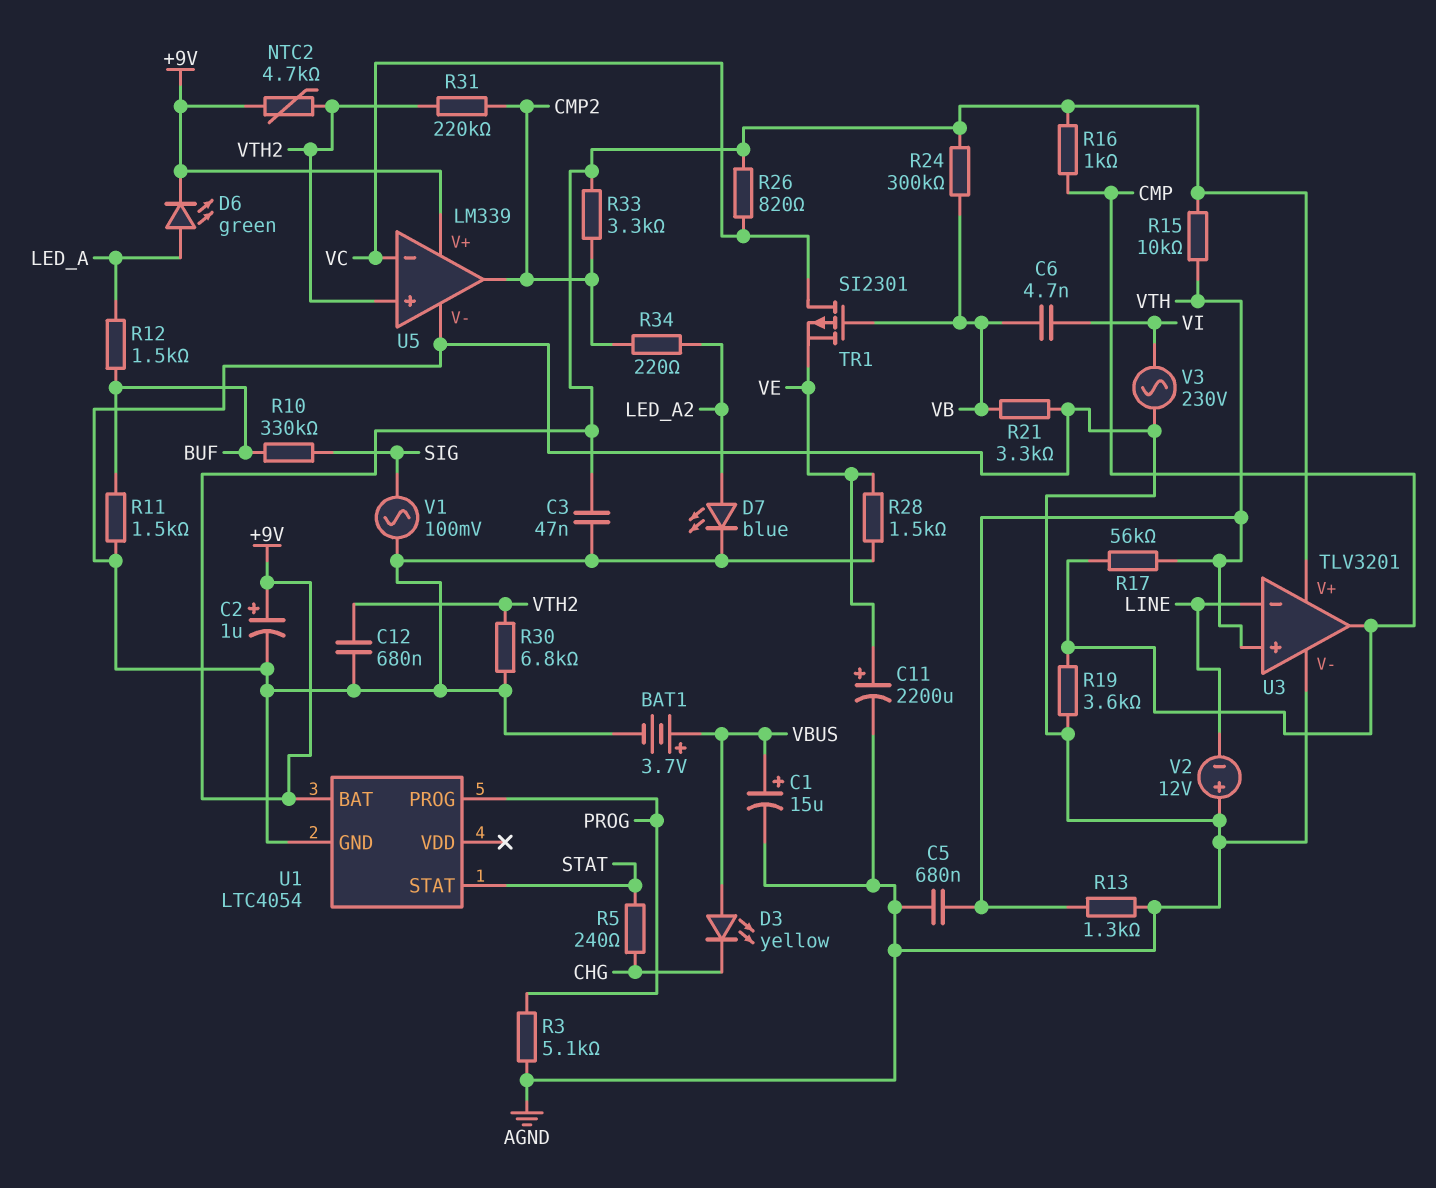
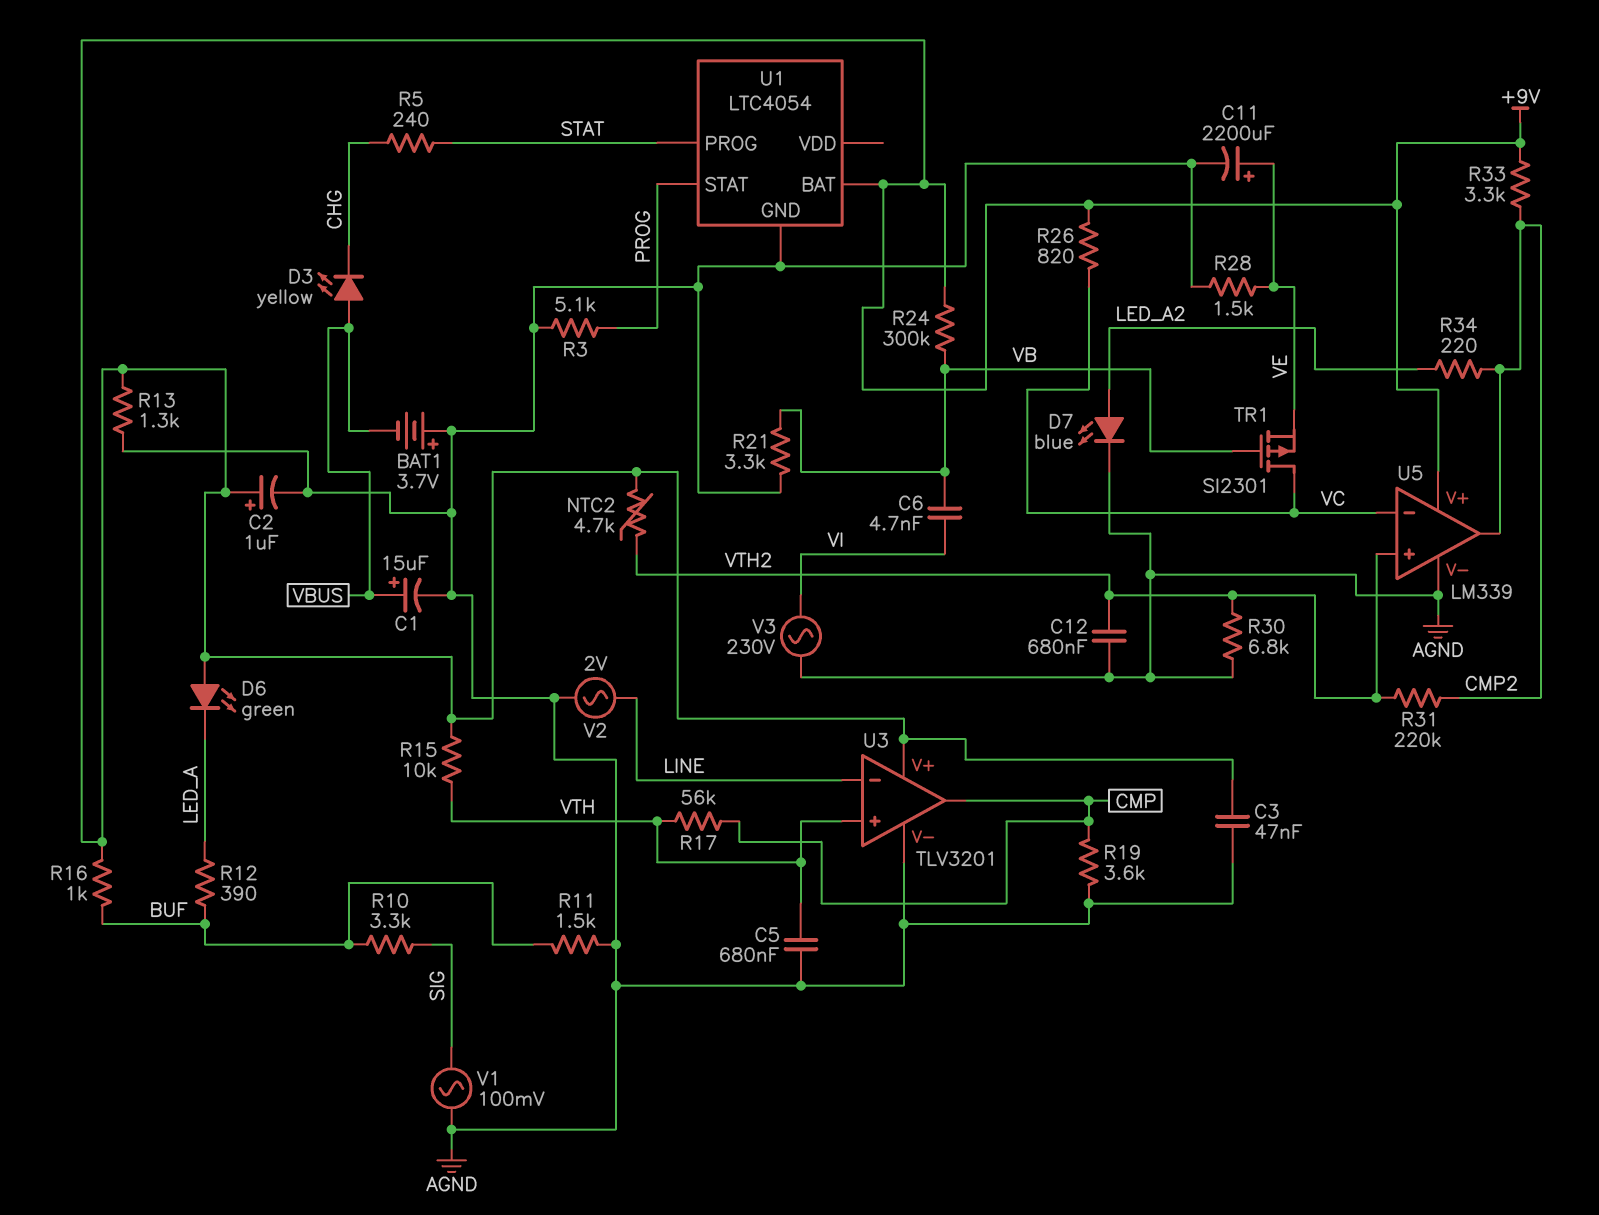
BAT1: 3.7V (plus VBUS, minus AGND) -> 3.7V (plus AGND, minus VBUS)
D6: LED green (A LED_A, K +9V) -> LED green (A +9V, K LED_A)
R10: 330k (BUF, SIG) -> 3.3k (BUF, SIG)
R12: 1.5k (BUF, LED_A) -> 390 (BUF, LED_A)
R13: 1.3k (AGND, VTH) -> 1.3k (+9V, AGND)
R16: 1k (+9V, CMP) -> 1k (+9V, BUF)
U1 pin PROG: PROG -> STAT
U1 pin STAT: STAT -> PROG
V2: 12V (plus AGND, minus LINE) -> AC 2V (AGND, LINE)

